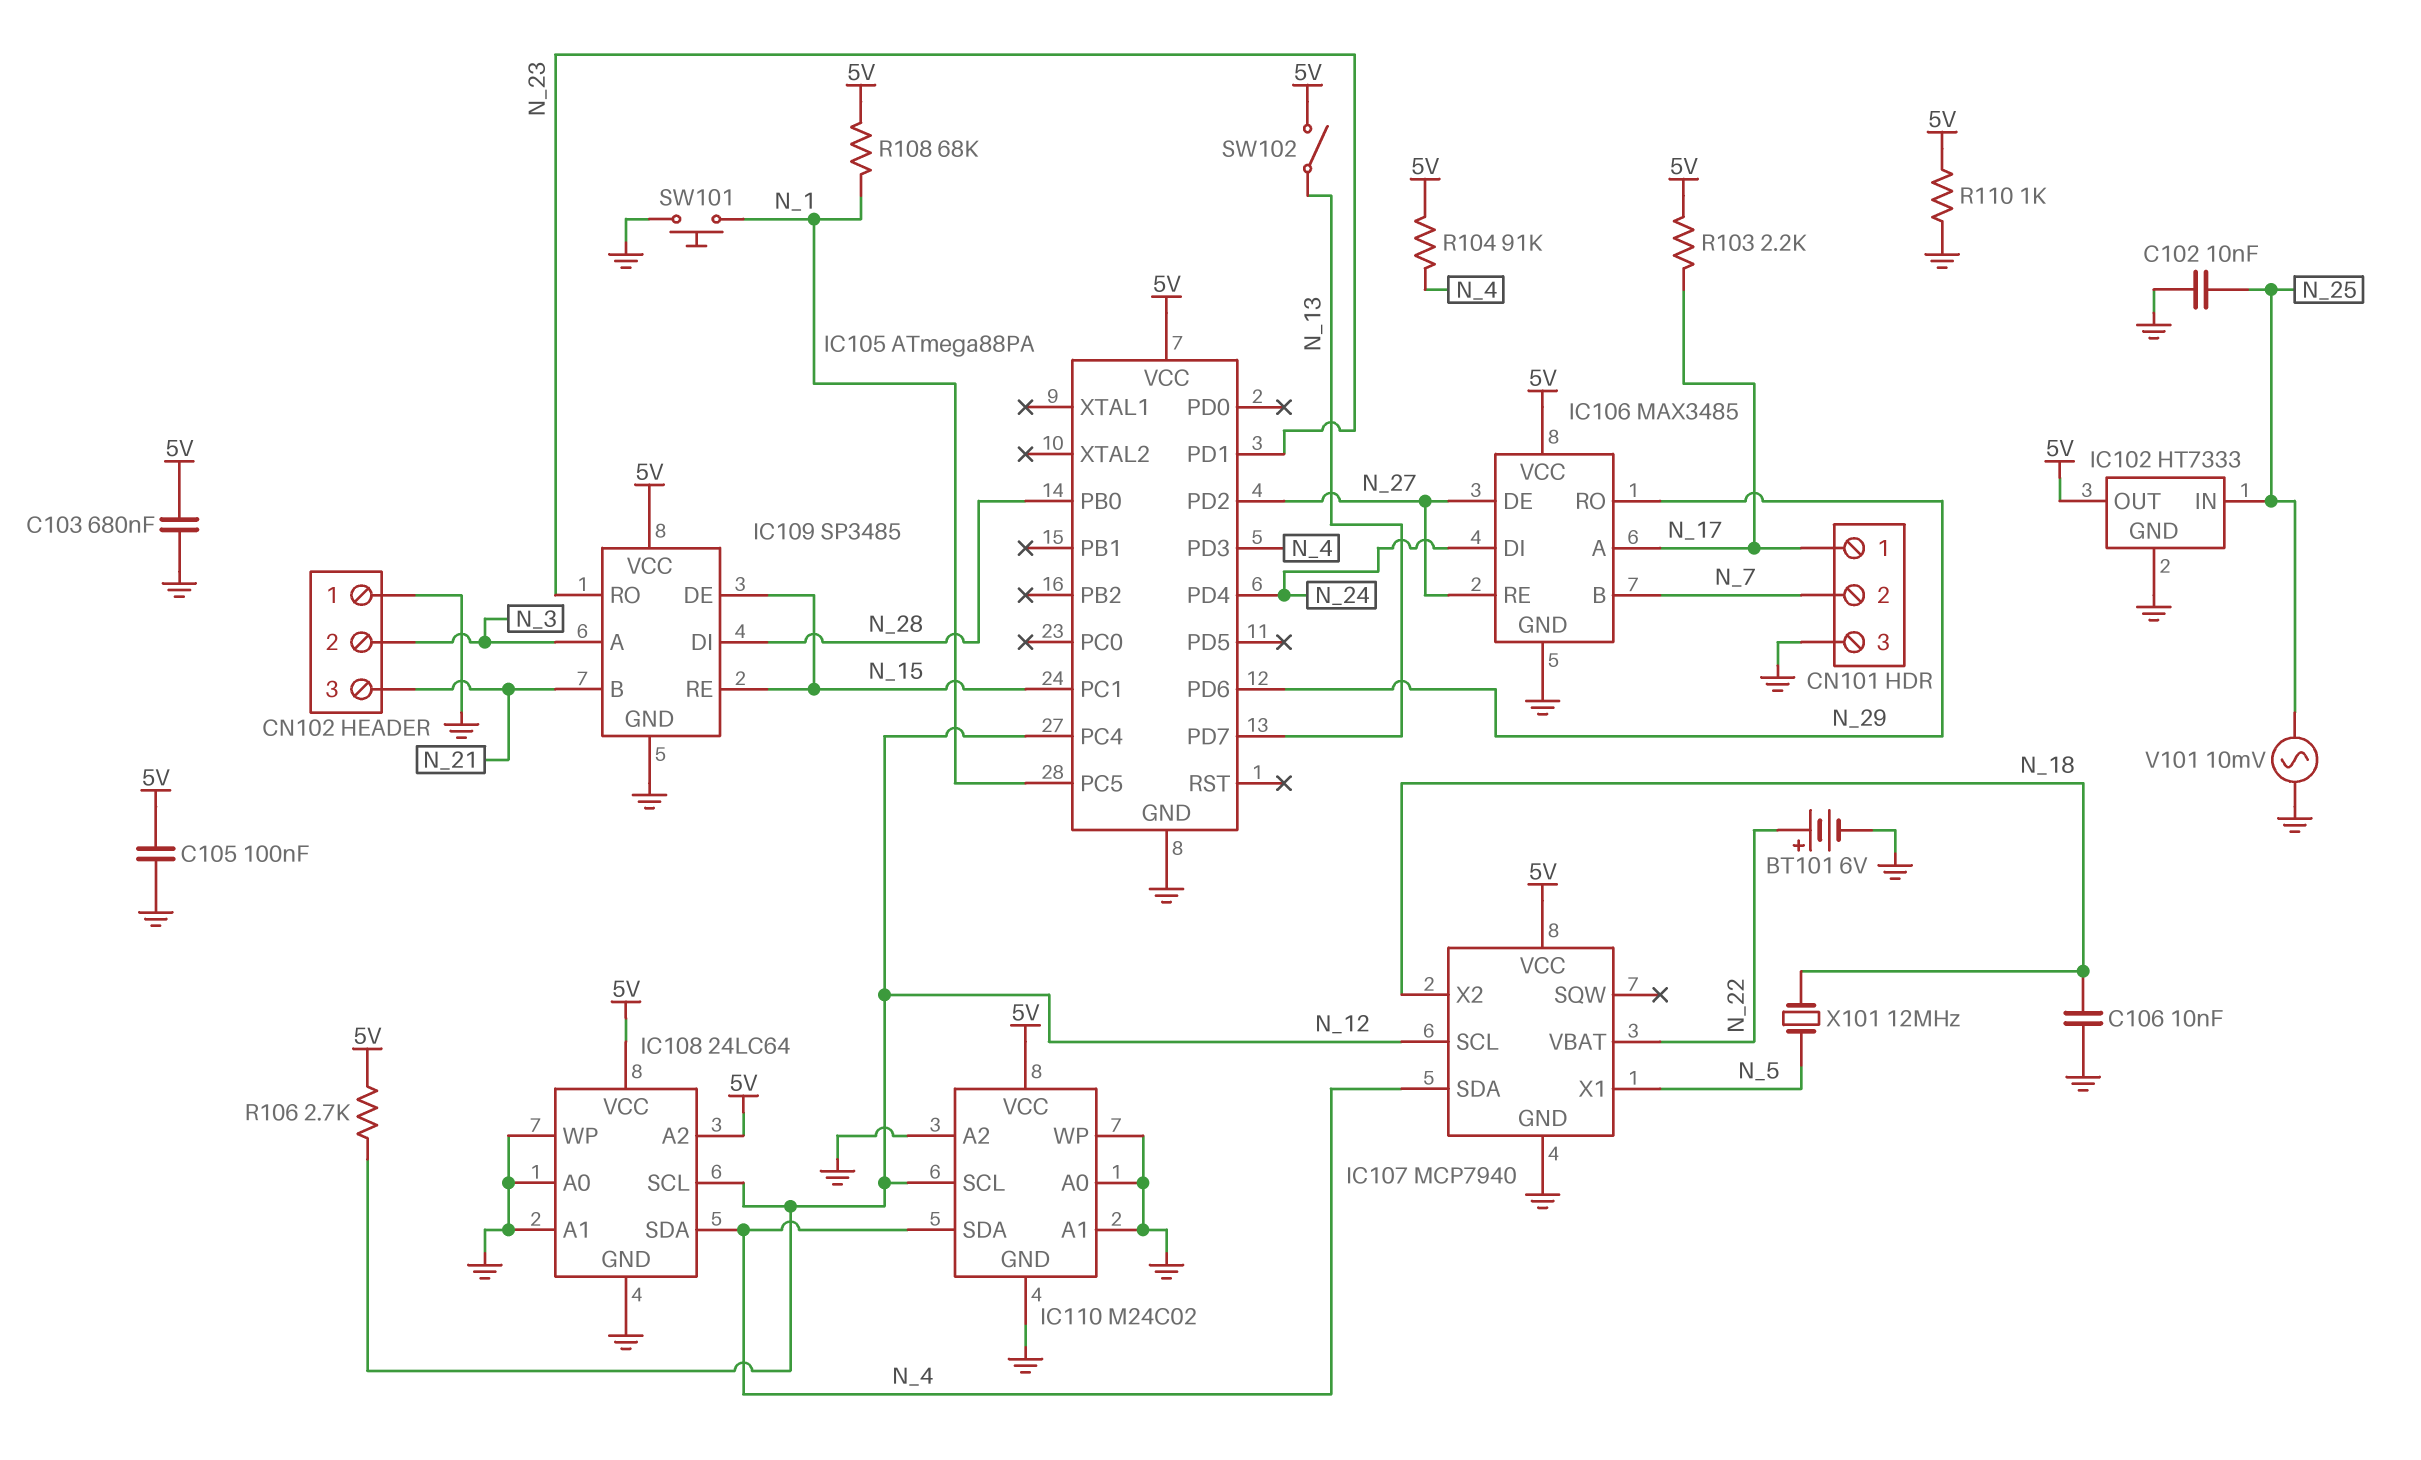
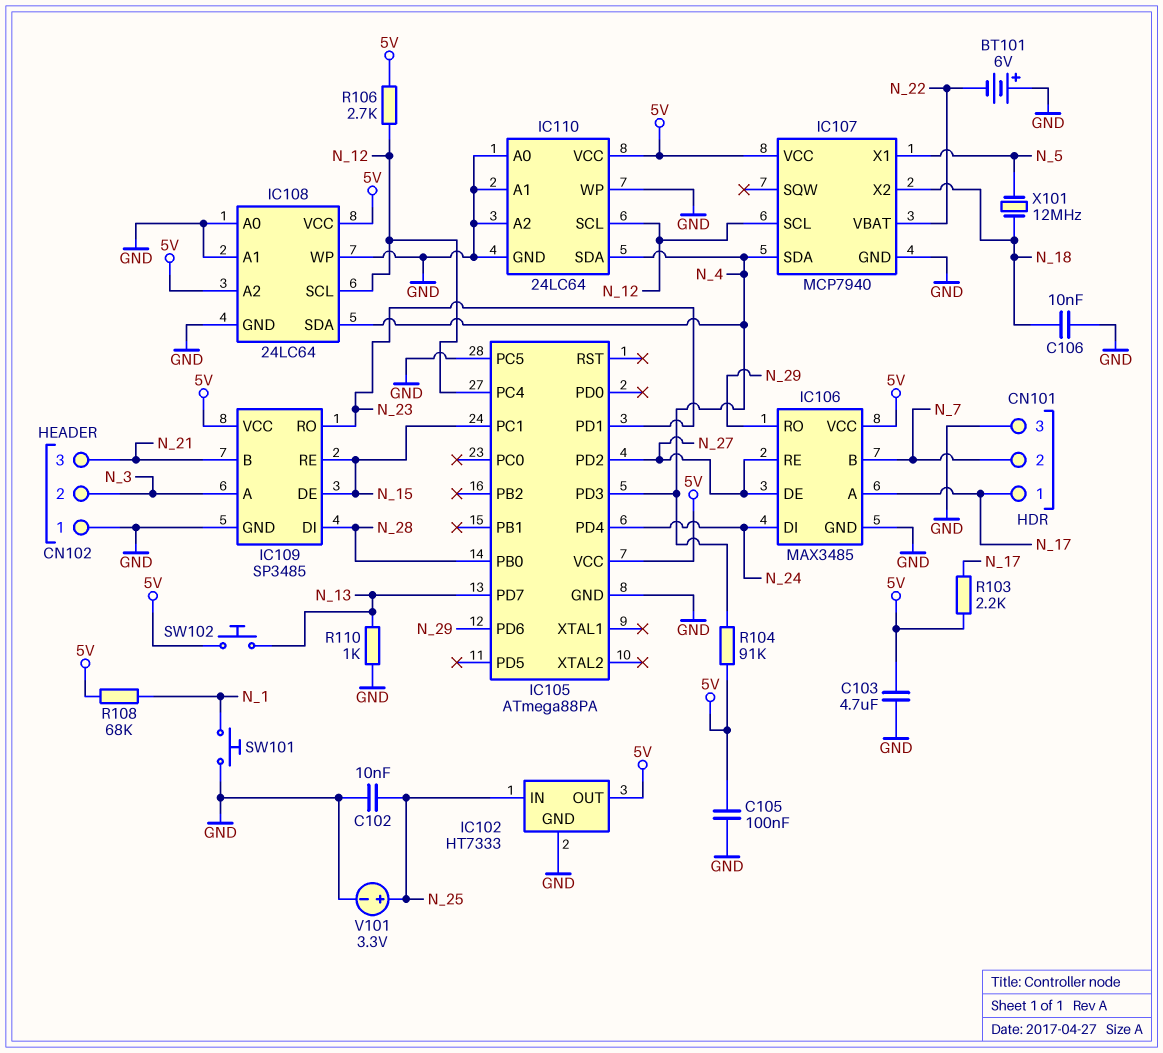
BT101: 6V (plus N_22, minus GND) -> 6V (plus GND, minus N_22)
C103: 680nF (5V, GND) -> 4.7uF (5V, GND)
IC105 pin PC5: N_1 -> GND
IC110: M24C02 -> 24LC64
R110: 1k (5V, GND) -> 1k (GND, N_13)
SW102: switch (5V, N_13) -> button (5V, N_13)
V101: AC 10mV (GND, N_25) -> 3.3V (plus N_25, minus GND)

